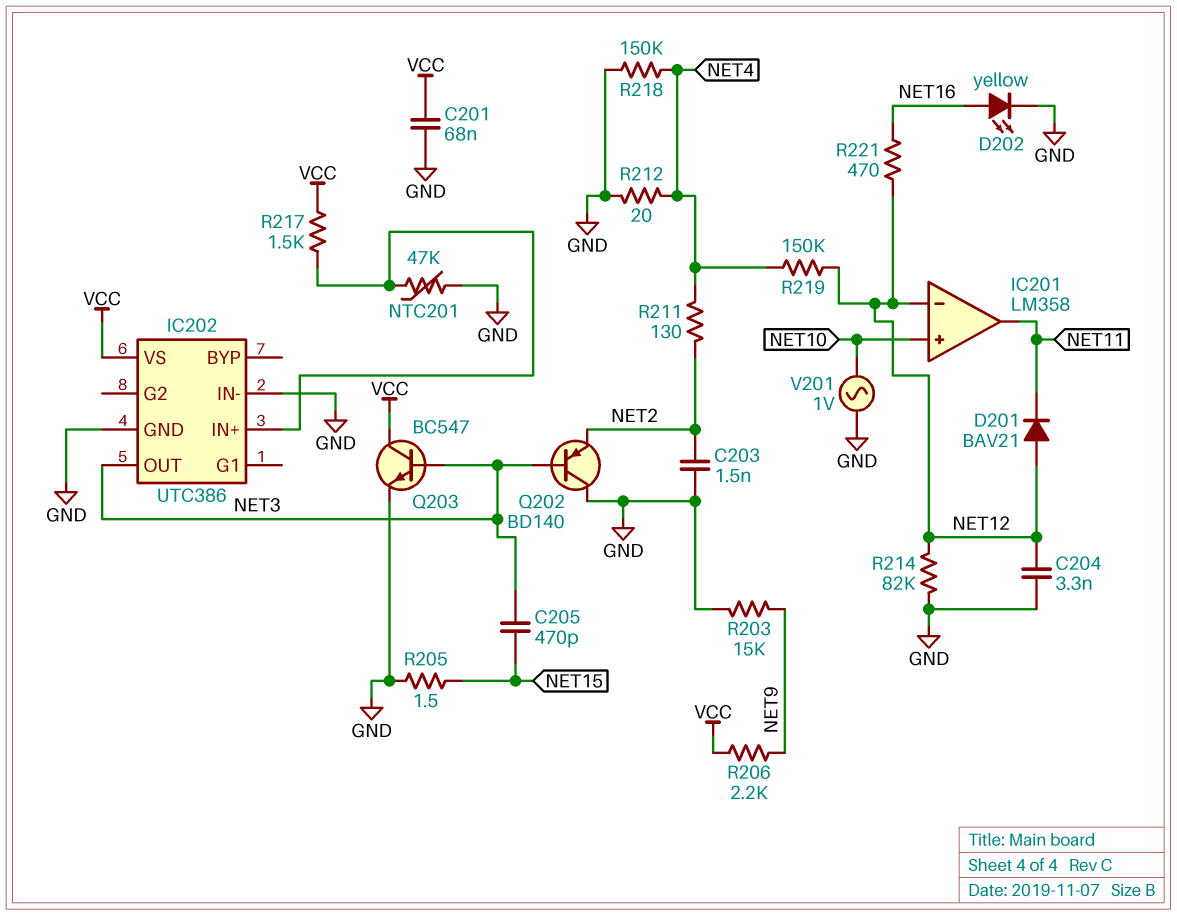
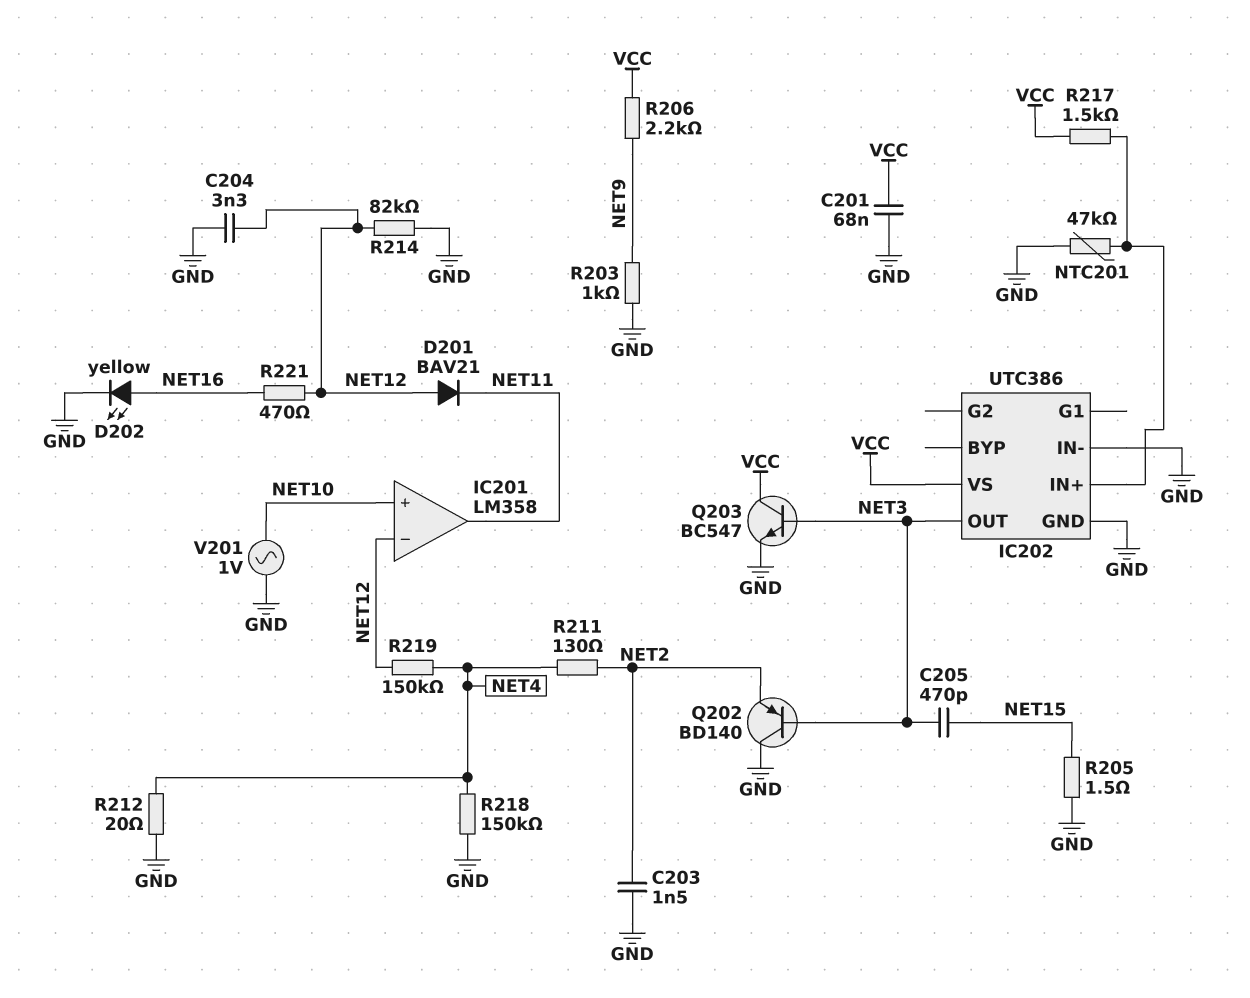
R203: 15k (GND, NET9) -> 1k (GND, NET9)

